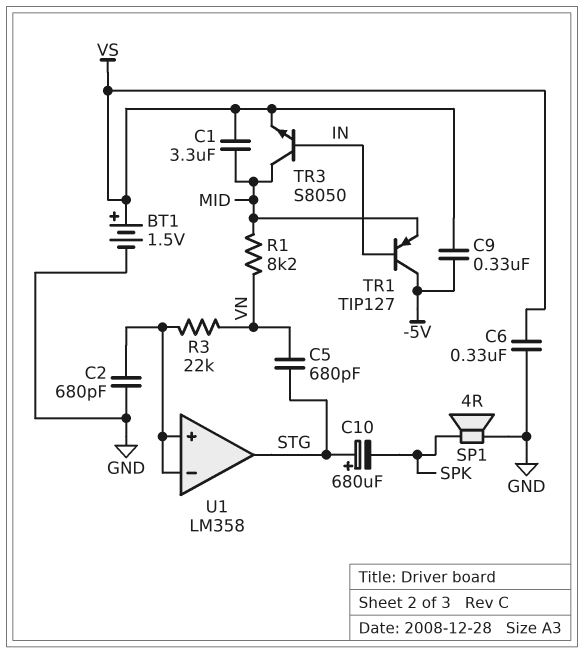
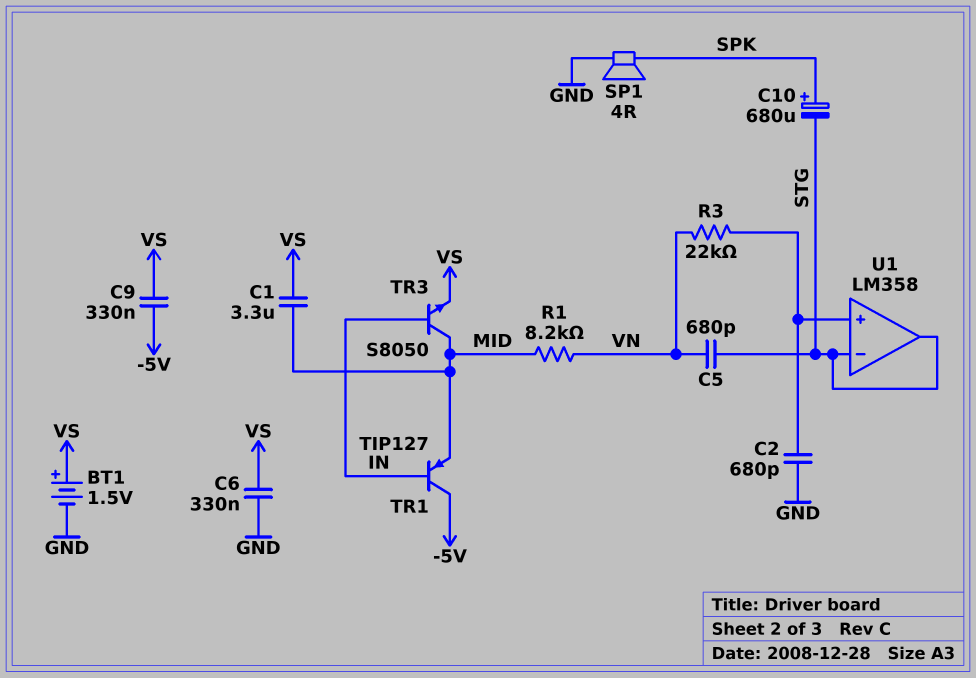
C10: 680uF (plus STG, minus SPK) -> 680uF (plus SPK, minus STG)
U1 pin in-: U1/in+ -> STG

